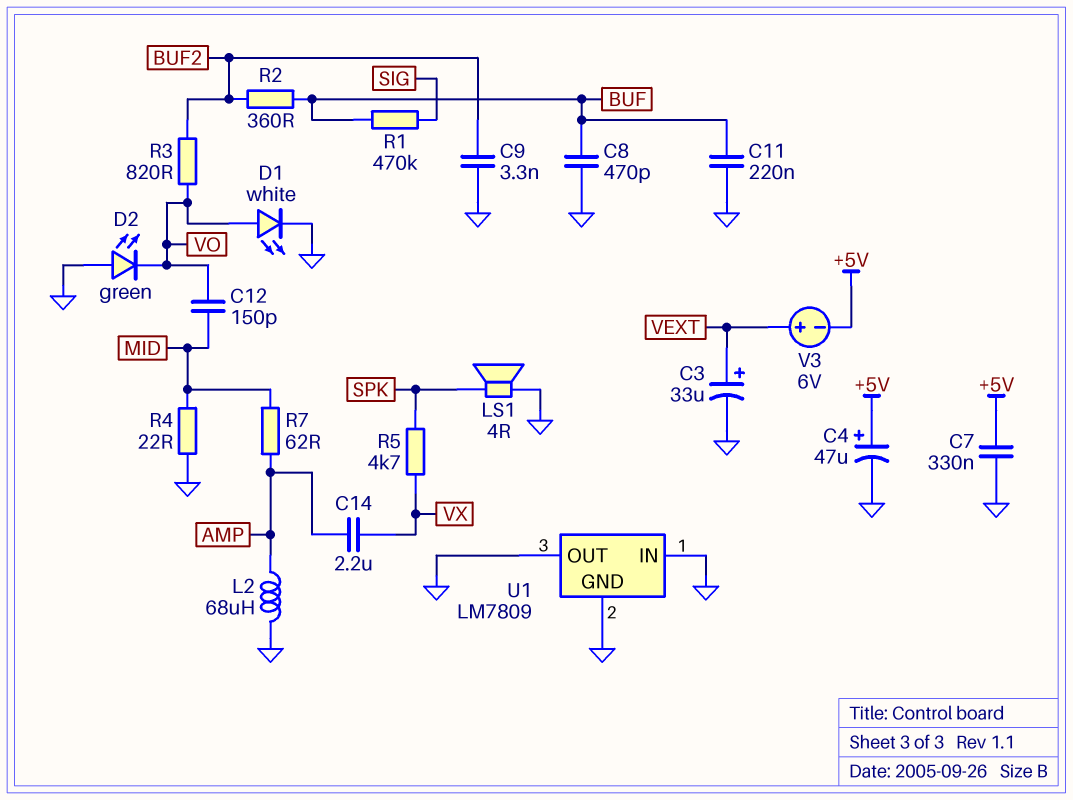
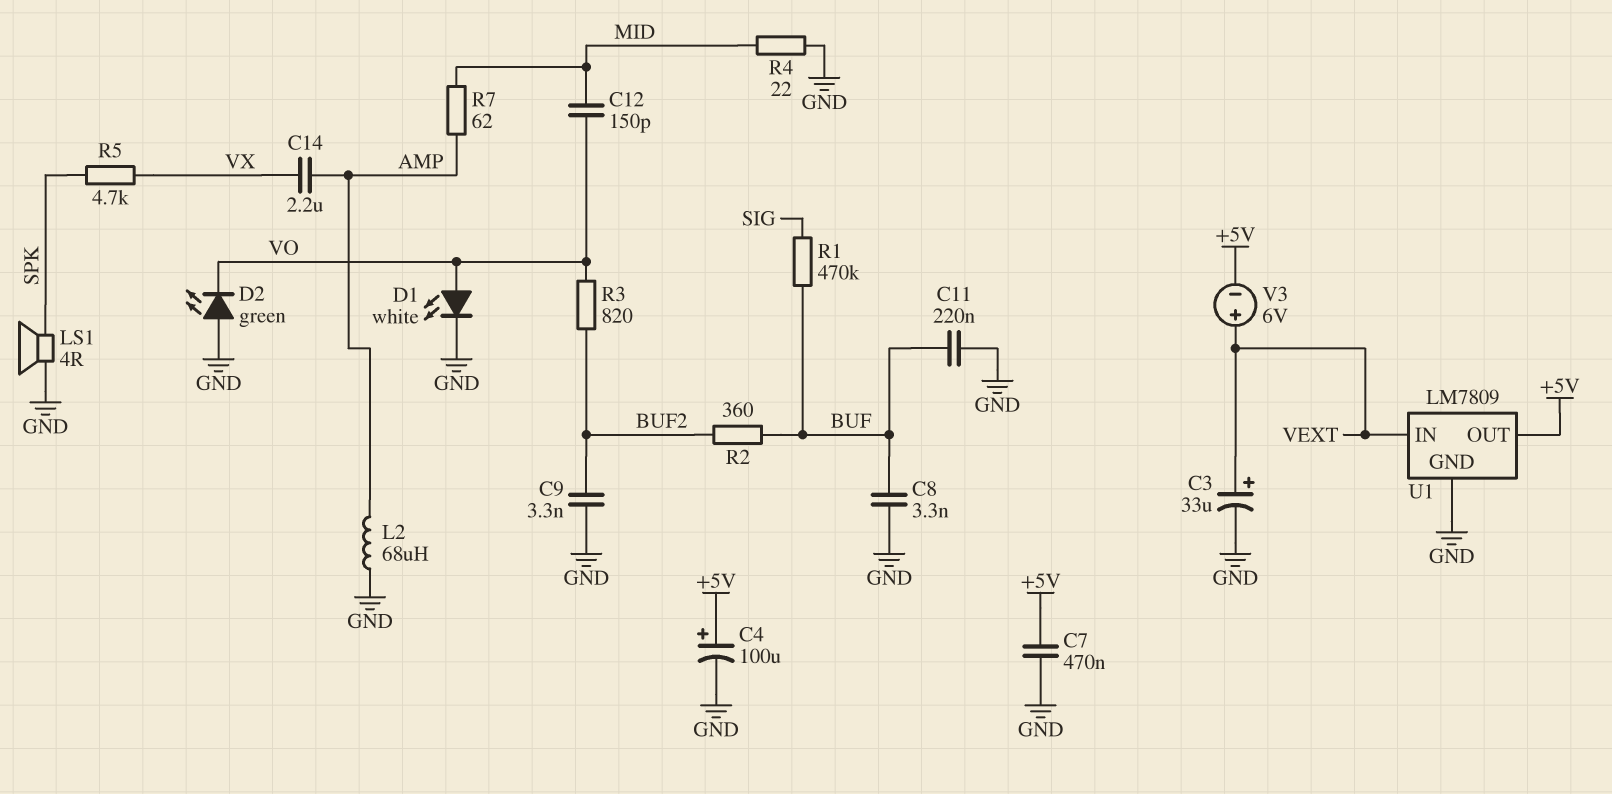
C4: 47uF (plus +5V, minus GND) -> 100uF (plus +5V, minus GND)
C7: 330nF (+5V, GND) -> 470nF (+5V, GND)
C8: 470pF (BUF, GND) -> 3.3nF (BUF, GND)
U1 pin IN: GND -> VEXT
U1 pin OUT: GND -> +5V

